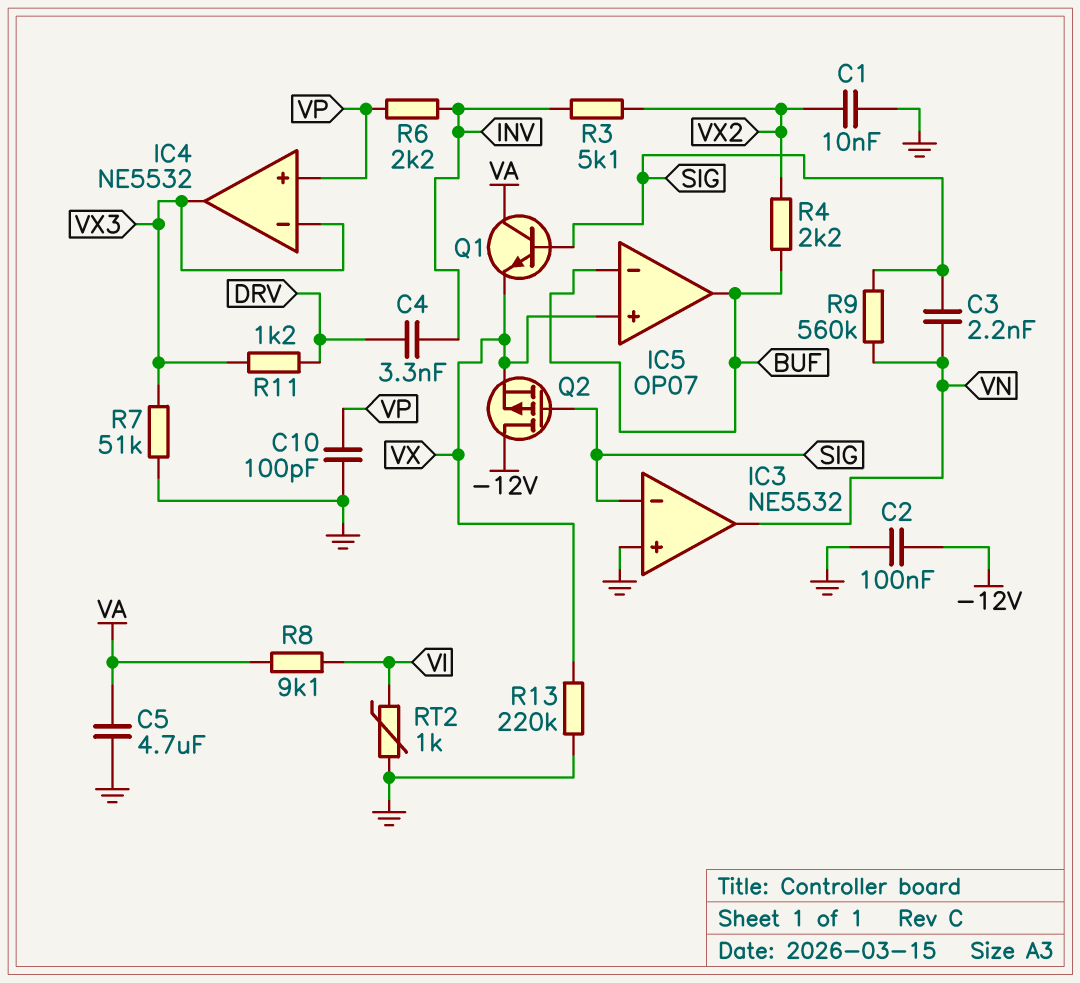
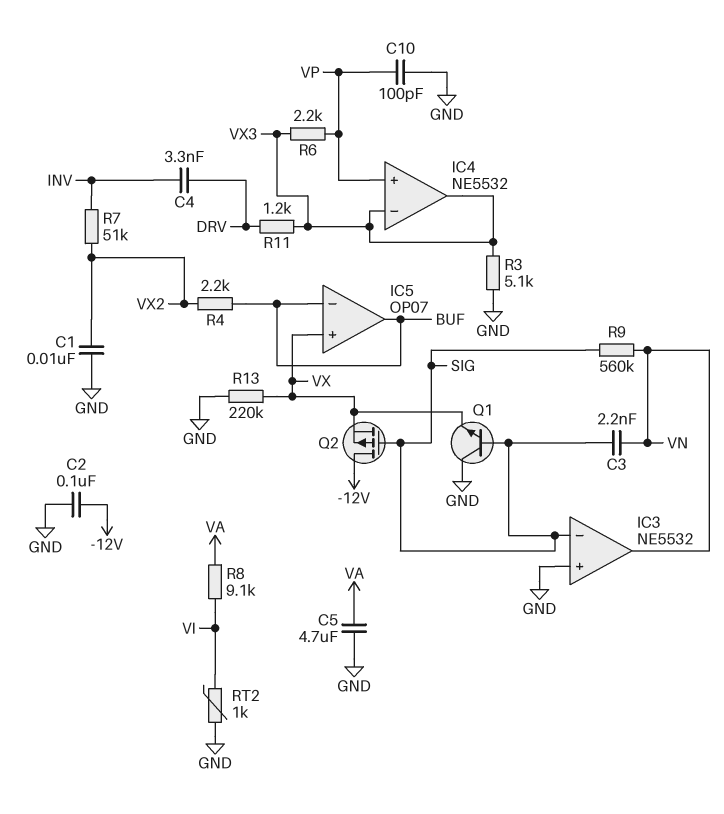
Q1: NPN (B SIG, C VA, E VX) -> NPN (B SIG, C GND, E VX)
R3: 5.1k (INV, VX2) -> 5.1k (GND, VX3)
R6: 2.2k (INV, VP) -> 2.2k (VP, VX3)
R7: 51k (GND, VX3) -> 51k (INV, VX2)

